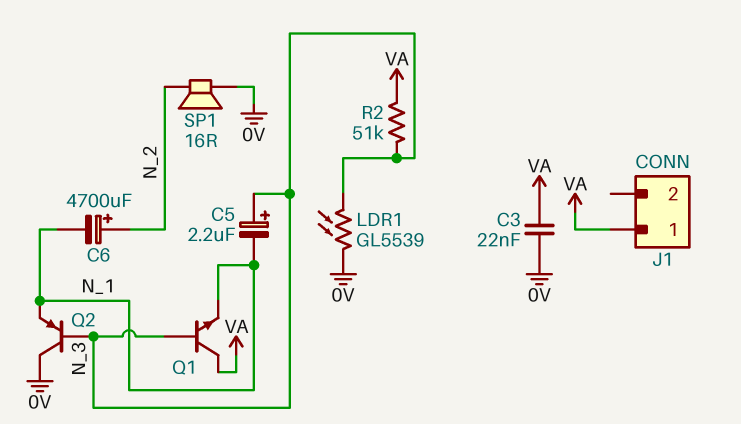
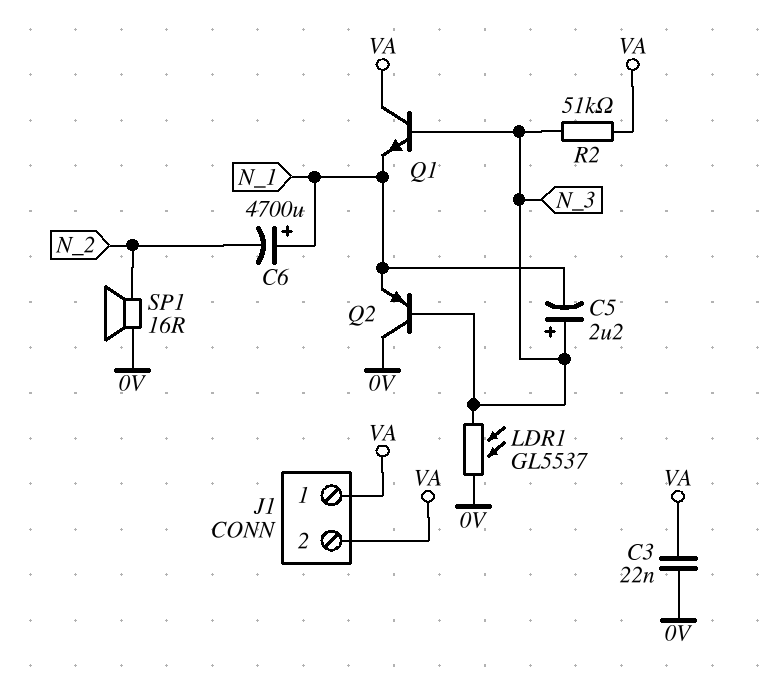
C6: 4700uF (plus N_2, minus N_1) -> 4700uF (plus N_1, minus N_2)
J1 pin 2: none -> VA
LDR1: GL5539 (0V, N_3) -> GL5537 (0V, N_3)

